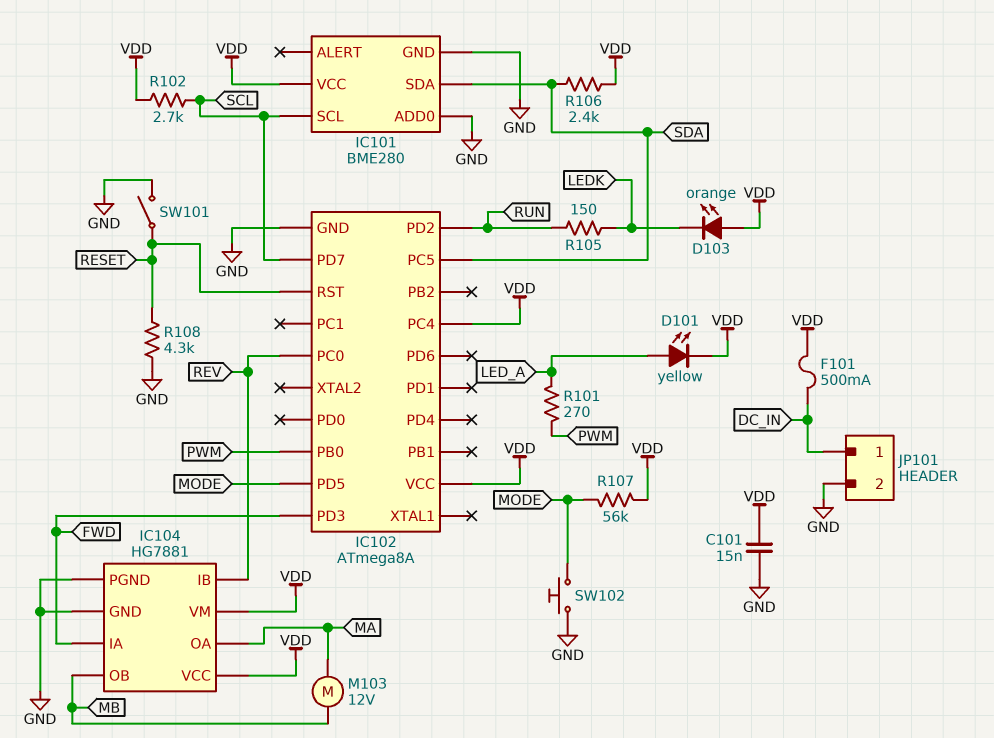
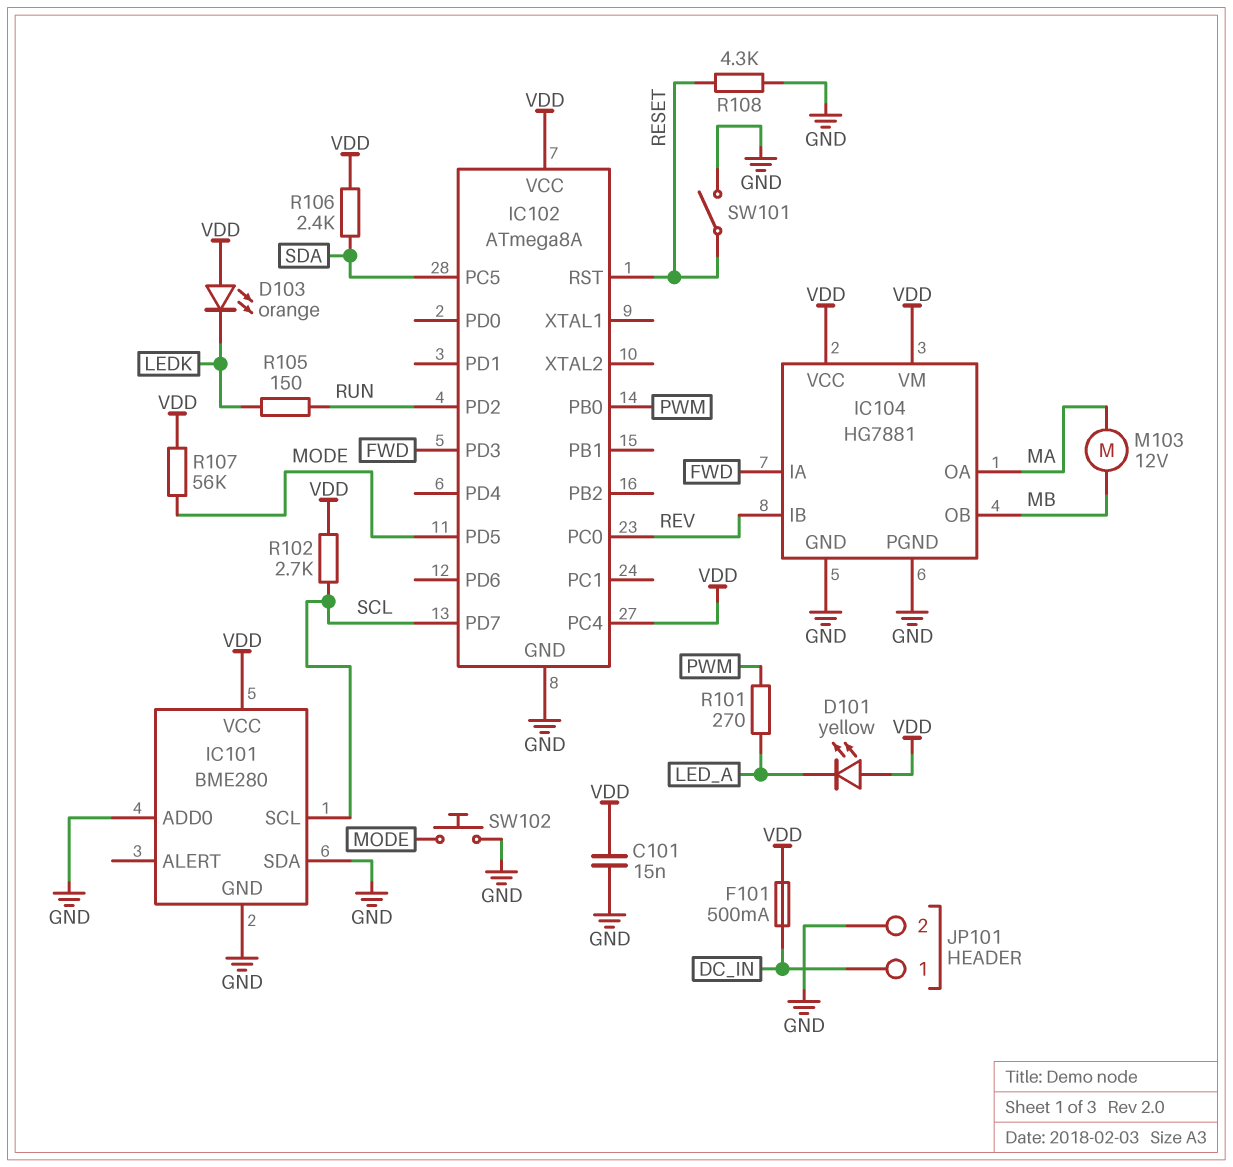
D101: LED yellow (A LED_A, K VDD) -> LED yellow (A VDD, K LED_A)
IC101 pin SDA: SDA -> GND

